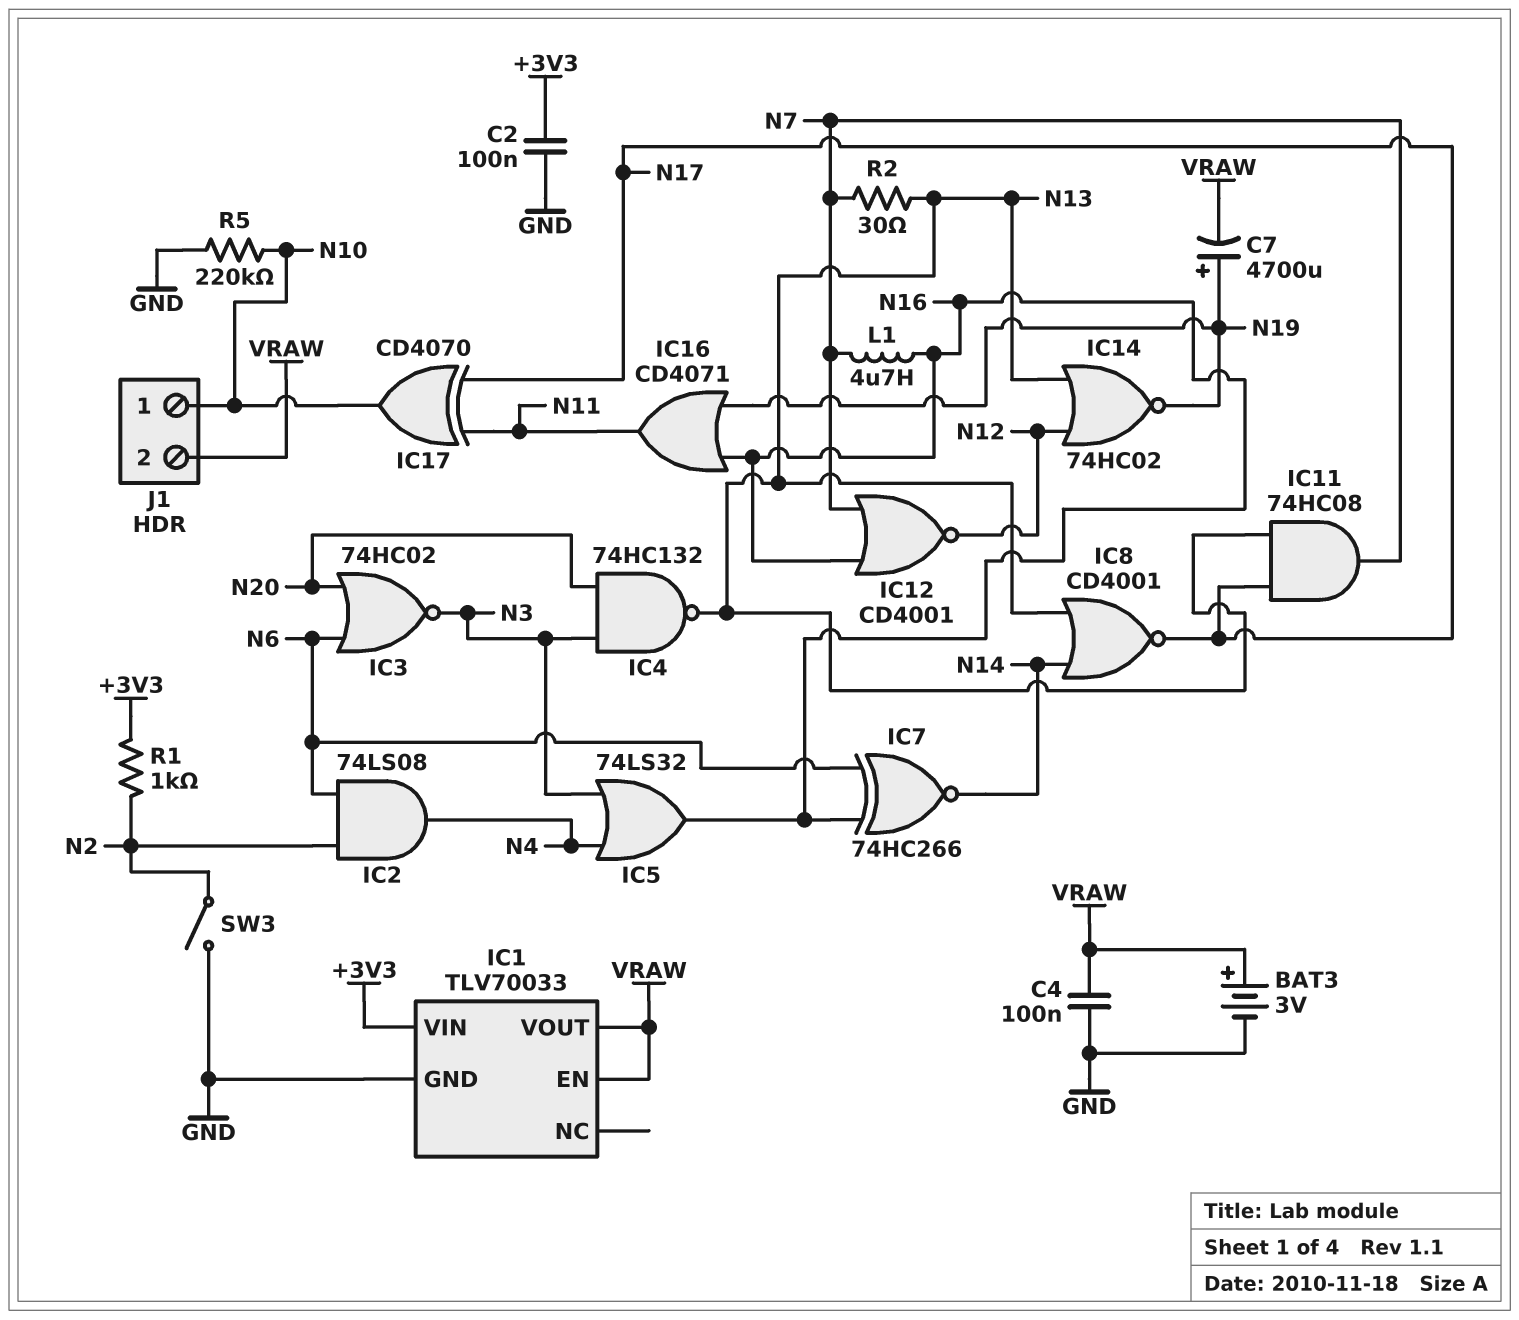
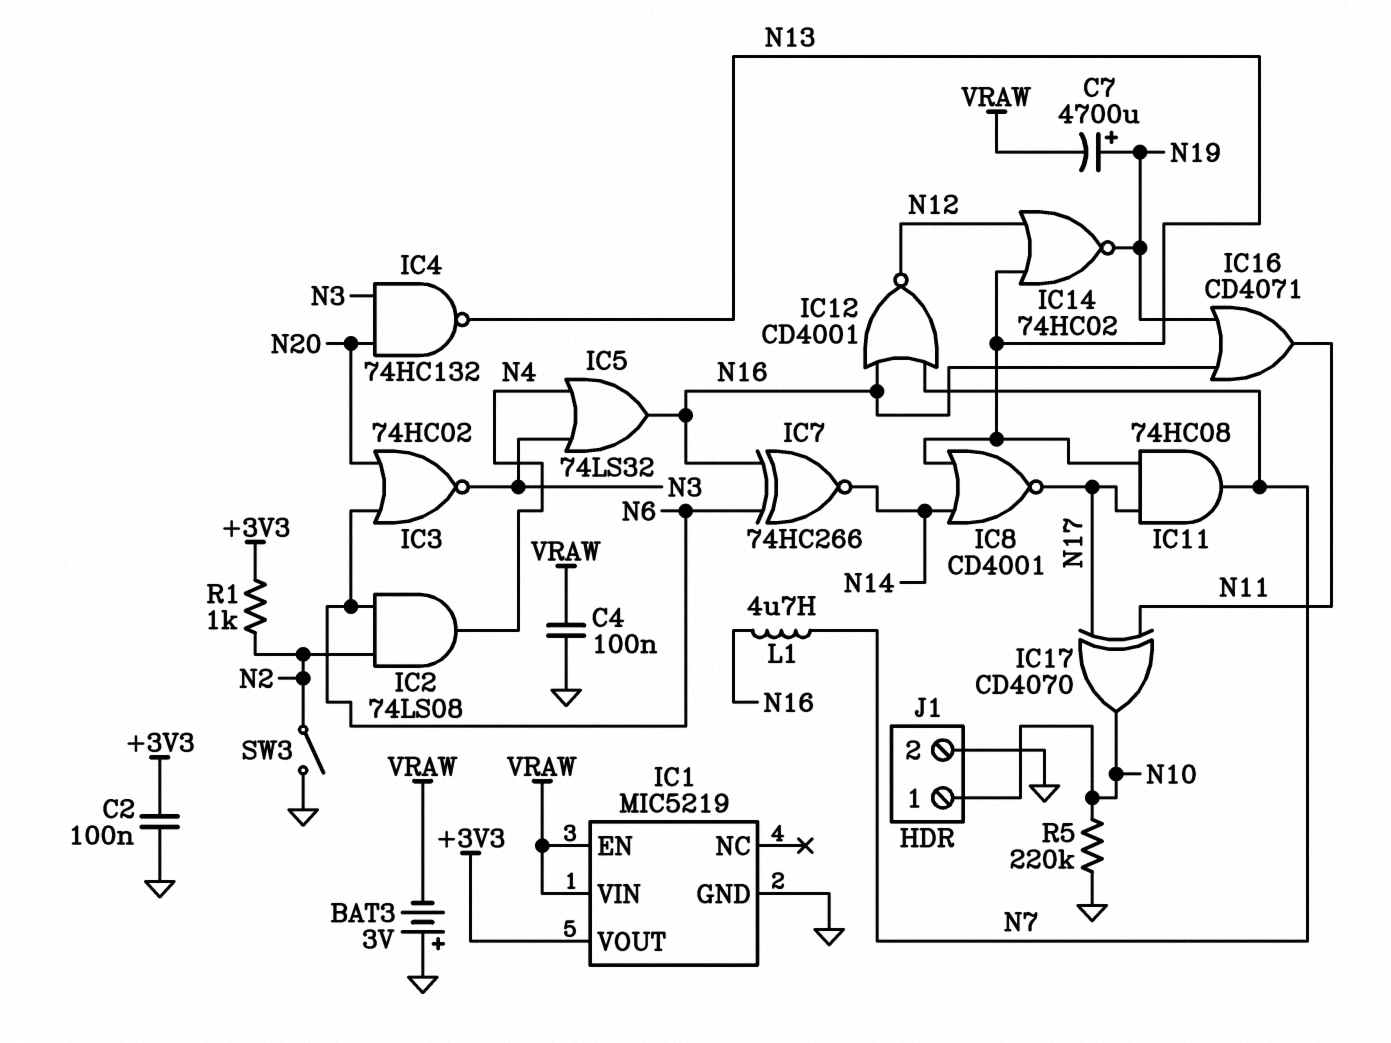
BAT3: 3V (plus VRAW, minus GND) -> 3V (plus GND, minus VRAW)
IC1: TLV70033 -> MIC5219
IC1 pin VIN: +3V3 -> VRAW
IC1 pin VOUT: VRAW -> +3V3
J1 pin 2: VRAW -> GND
R2: 30 (N7, N13) -> none

